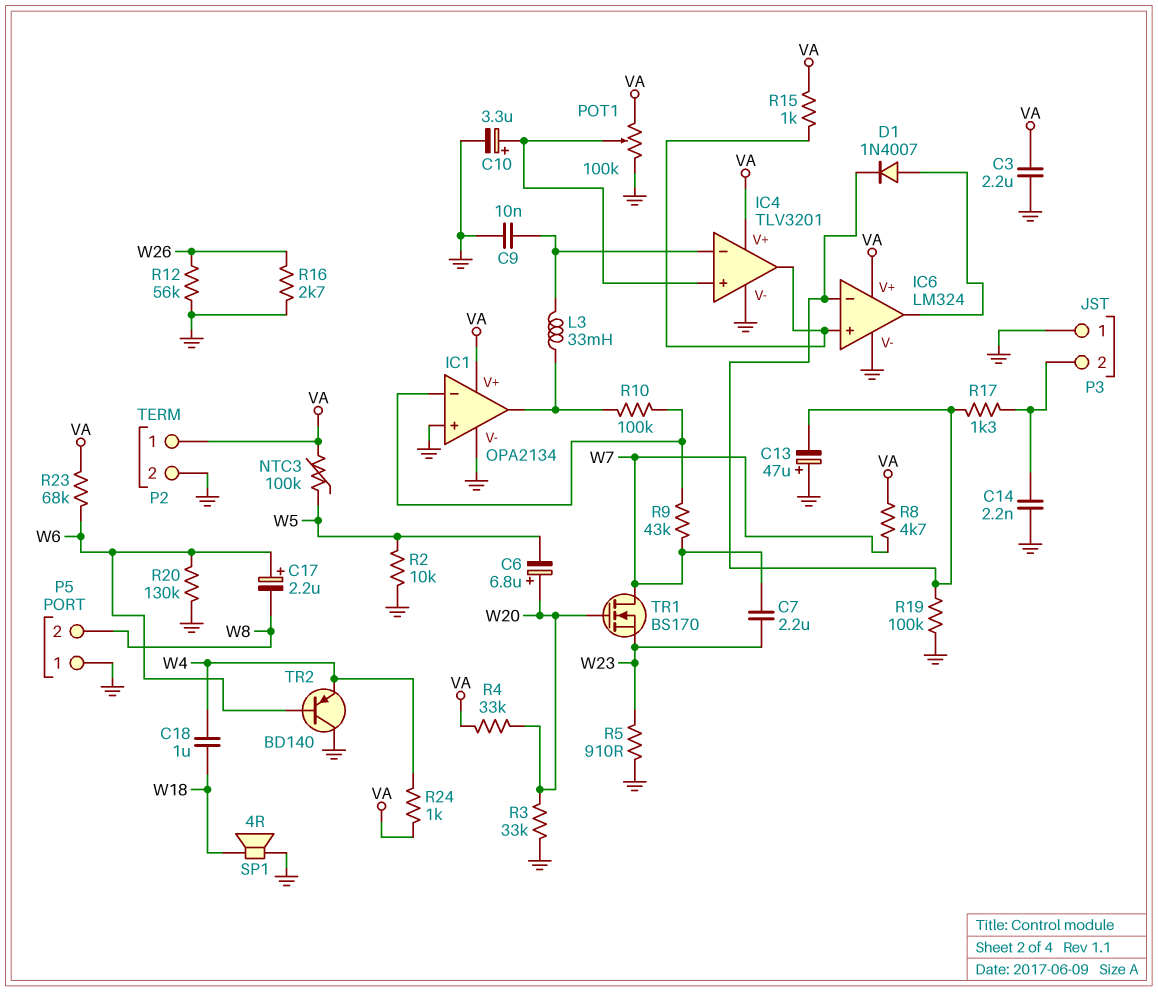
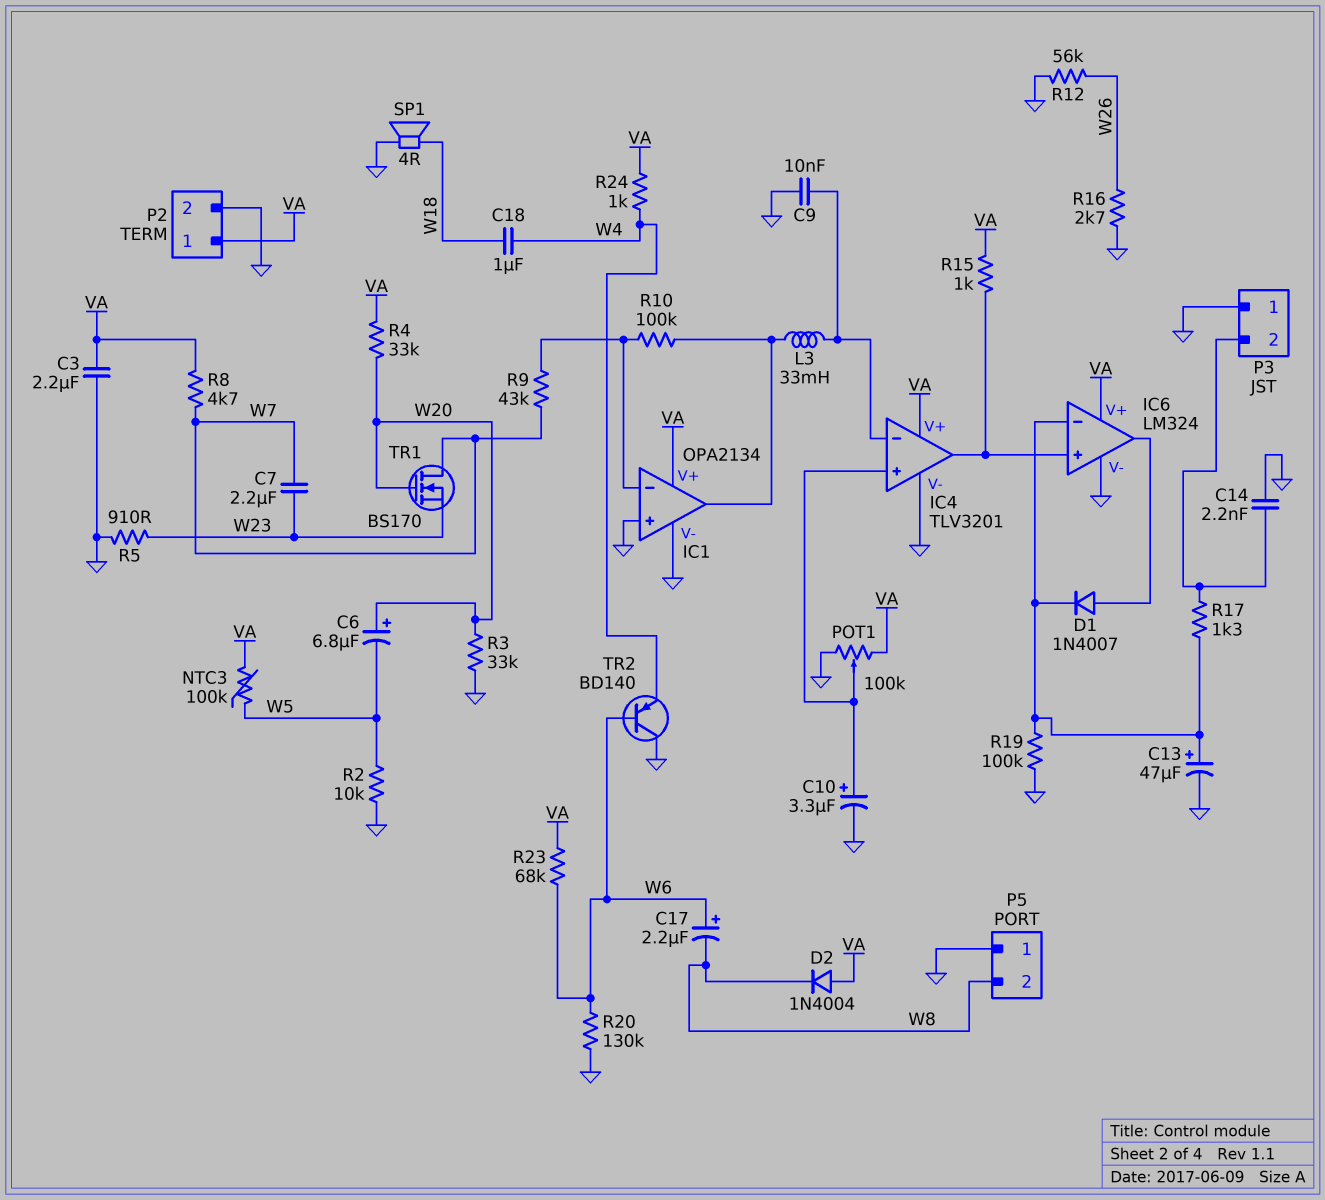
C13: 47uF (plus GND, minus IC6/in-) -> 47uF (plus IC6/in-, minus GND)
D2: none -> diode 1N4004 (A VA, K W8)

